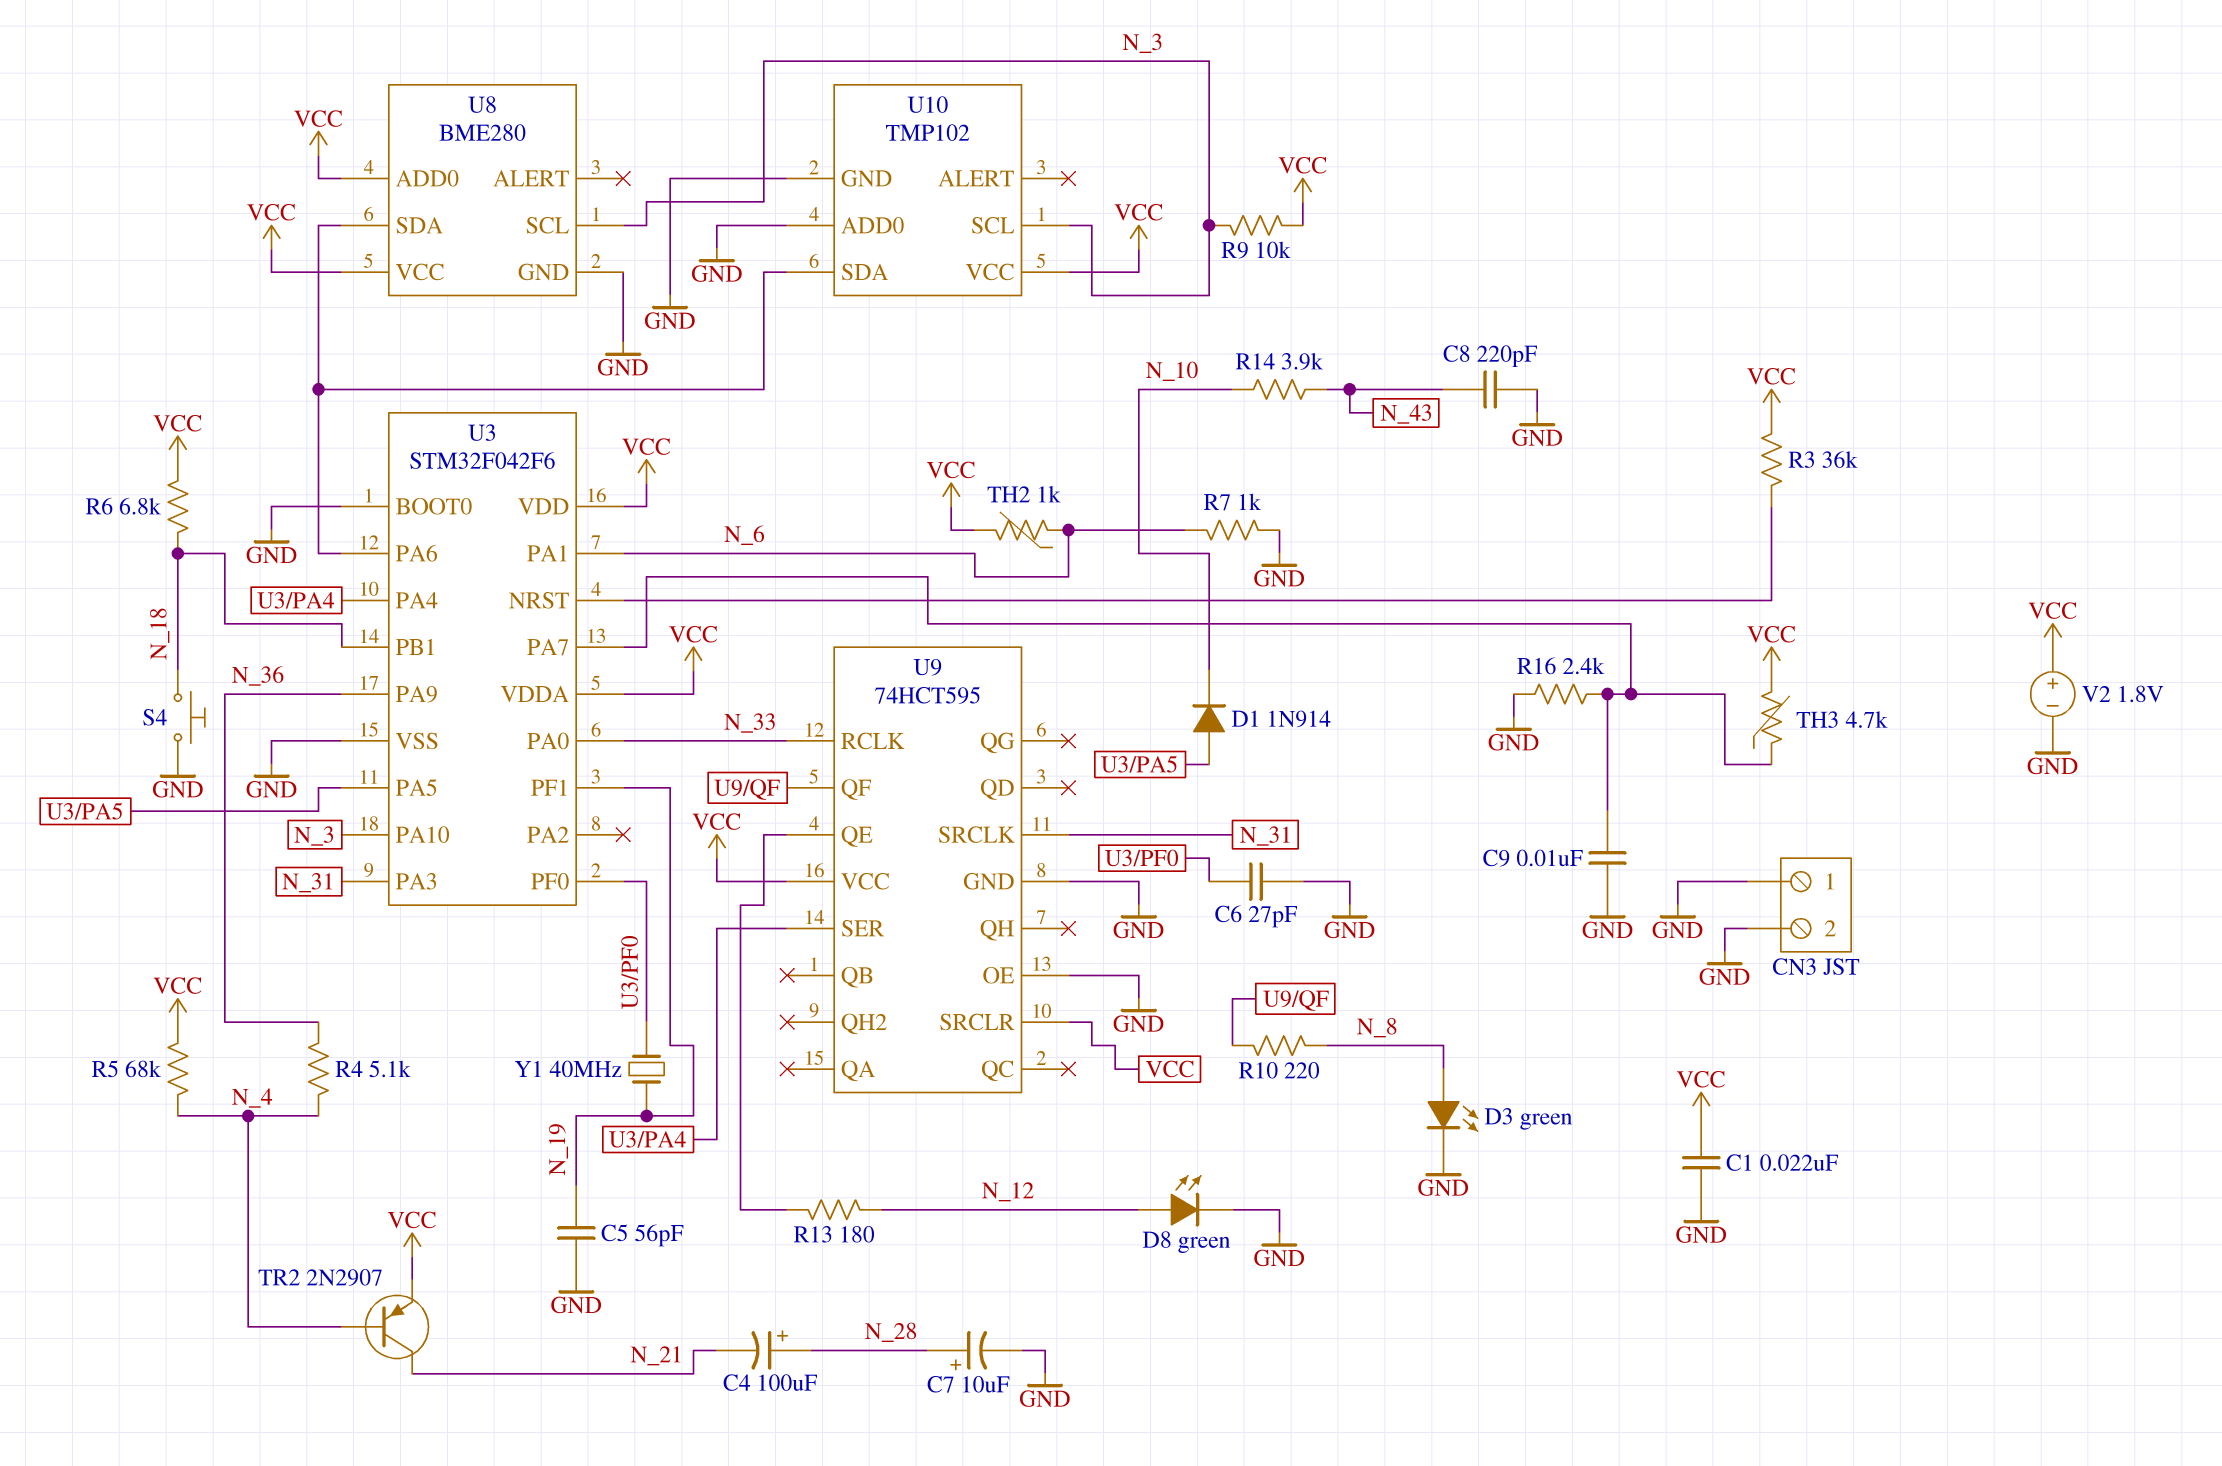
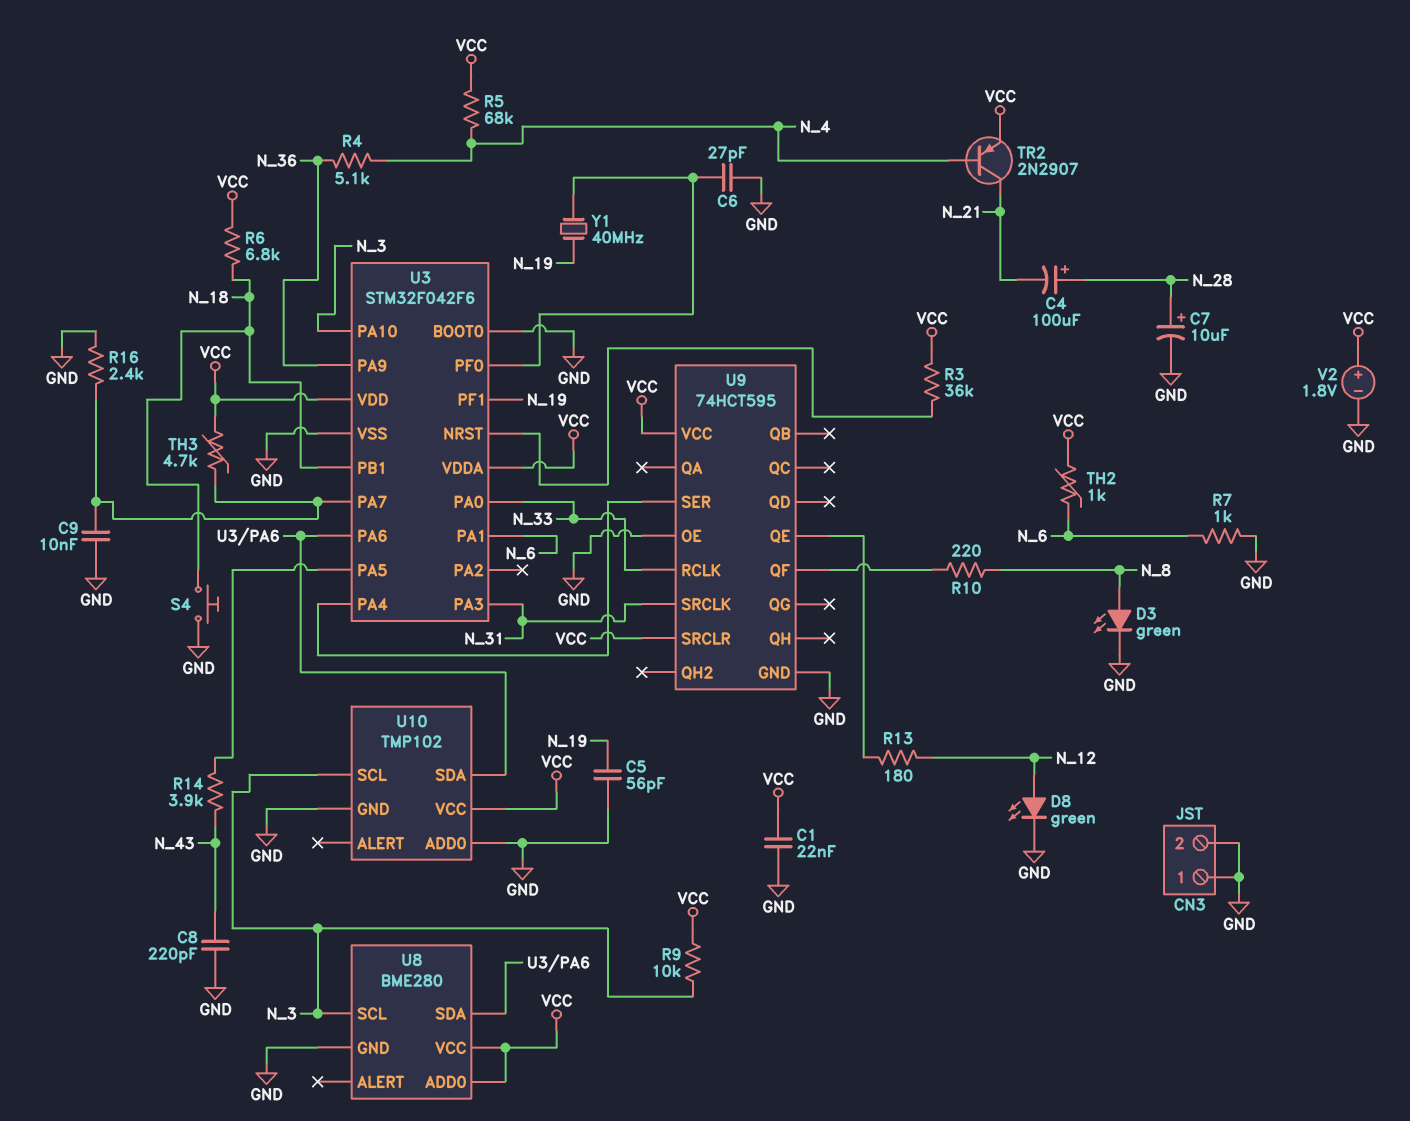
D1: diode 1N914 (A U3/PA5, K N_10) -> none
R14: 3.9k (N_10, N_43) -> 3.9k (N_43, U3/PA5)

